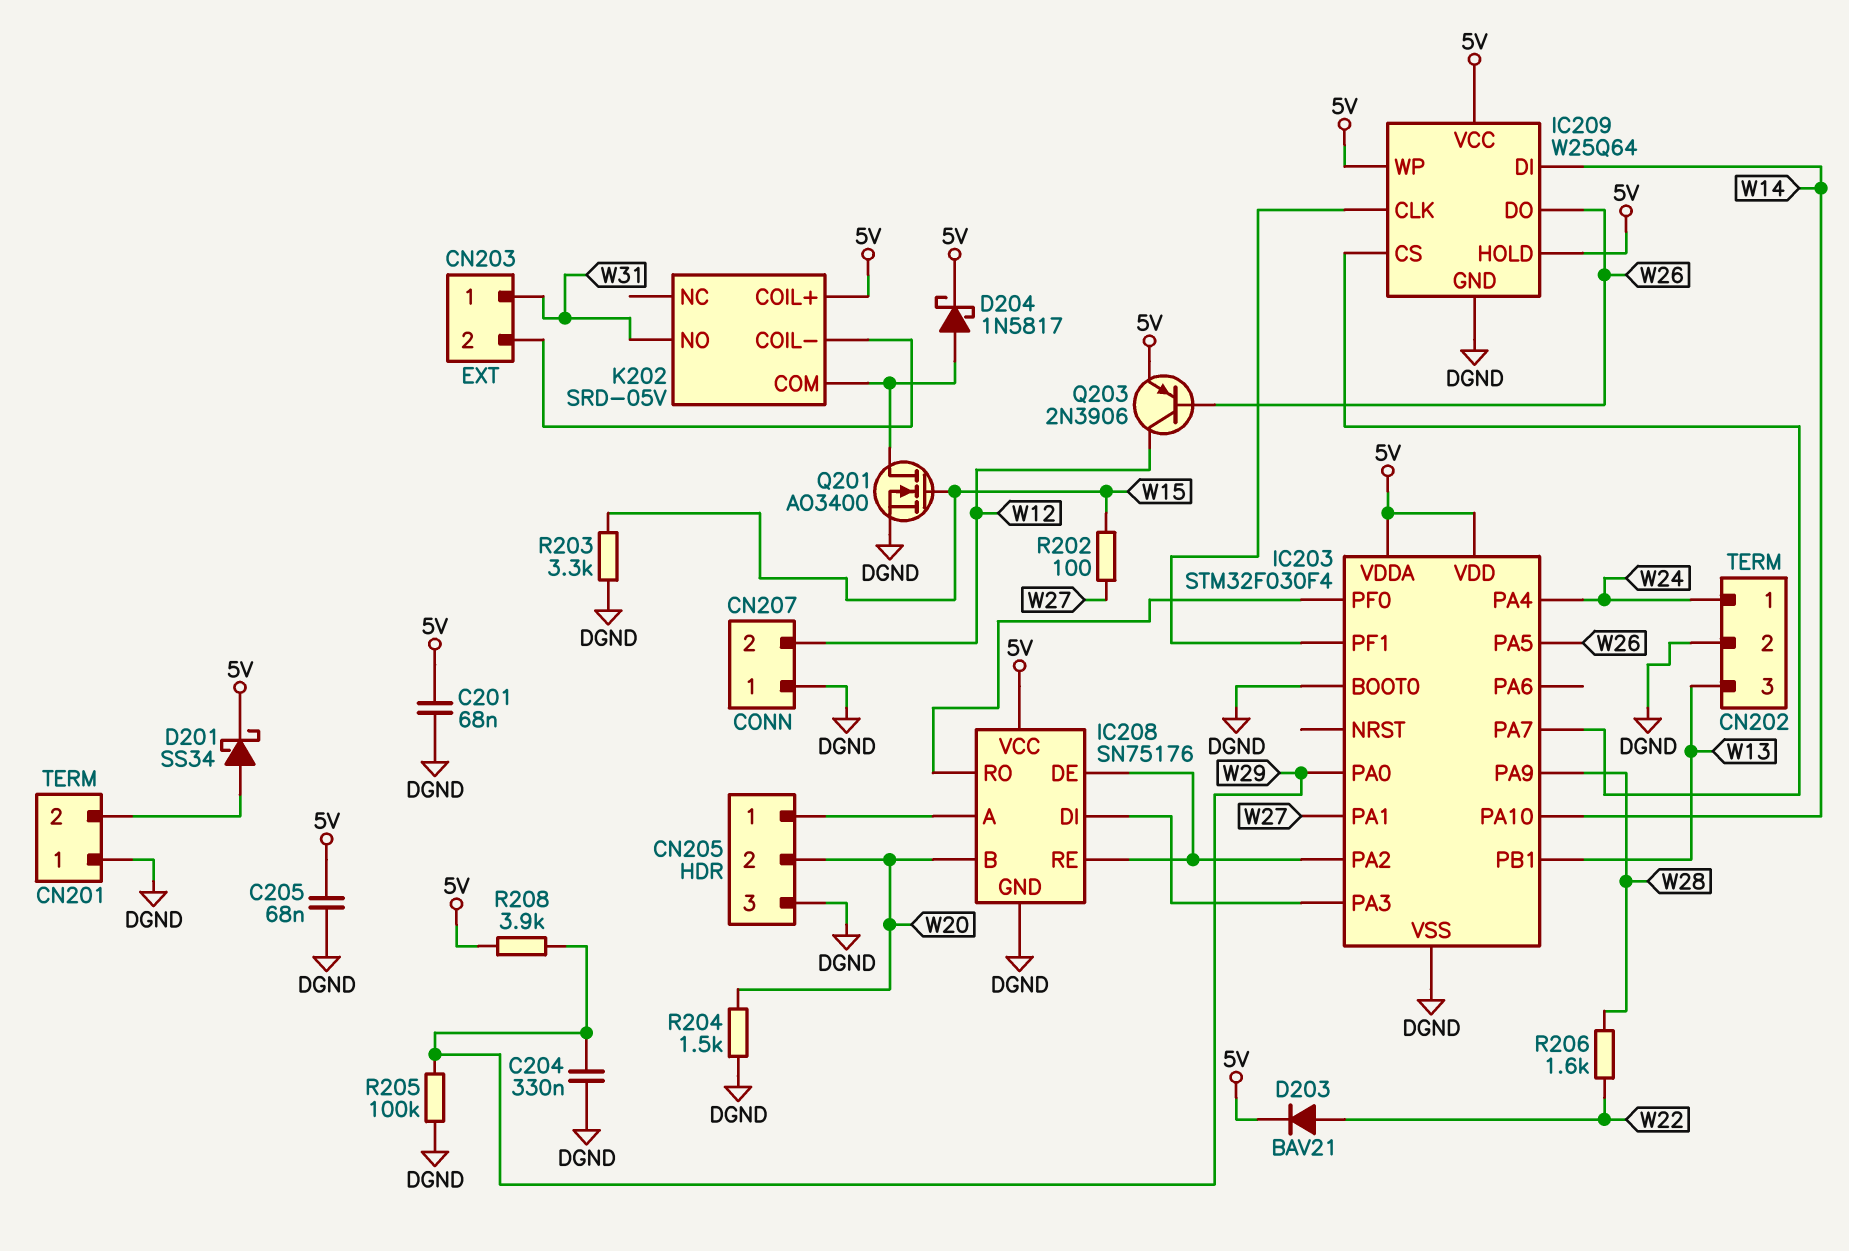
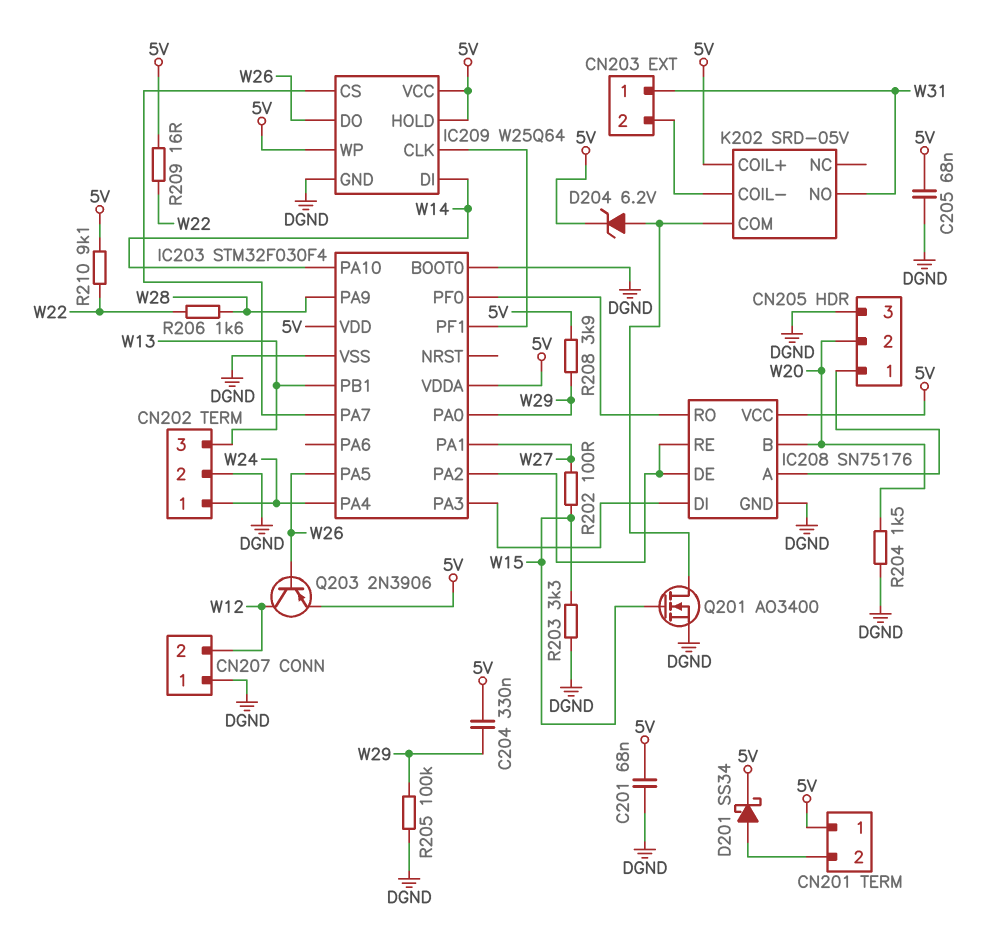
C204: 330nF (DGND, W29) -> 330nF (5V, W29)
CN201 pin 1: DGND -> 5V
D203: diode BAV21 (A W22, K 5V) -> none
D204: schottky 1N5817 (A K202/COM, K 5V) -> zener 6.2V (A K202/COM, K 5V)
R209: none -> 16 (5V, W22)
R210: none -> 9.1k (5V, W22)

